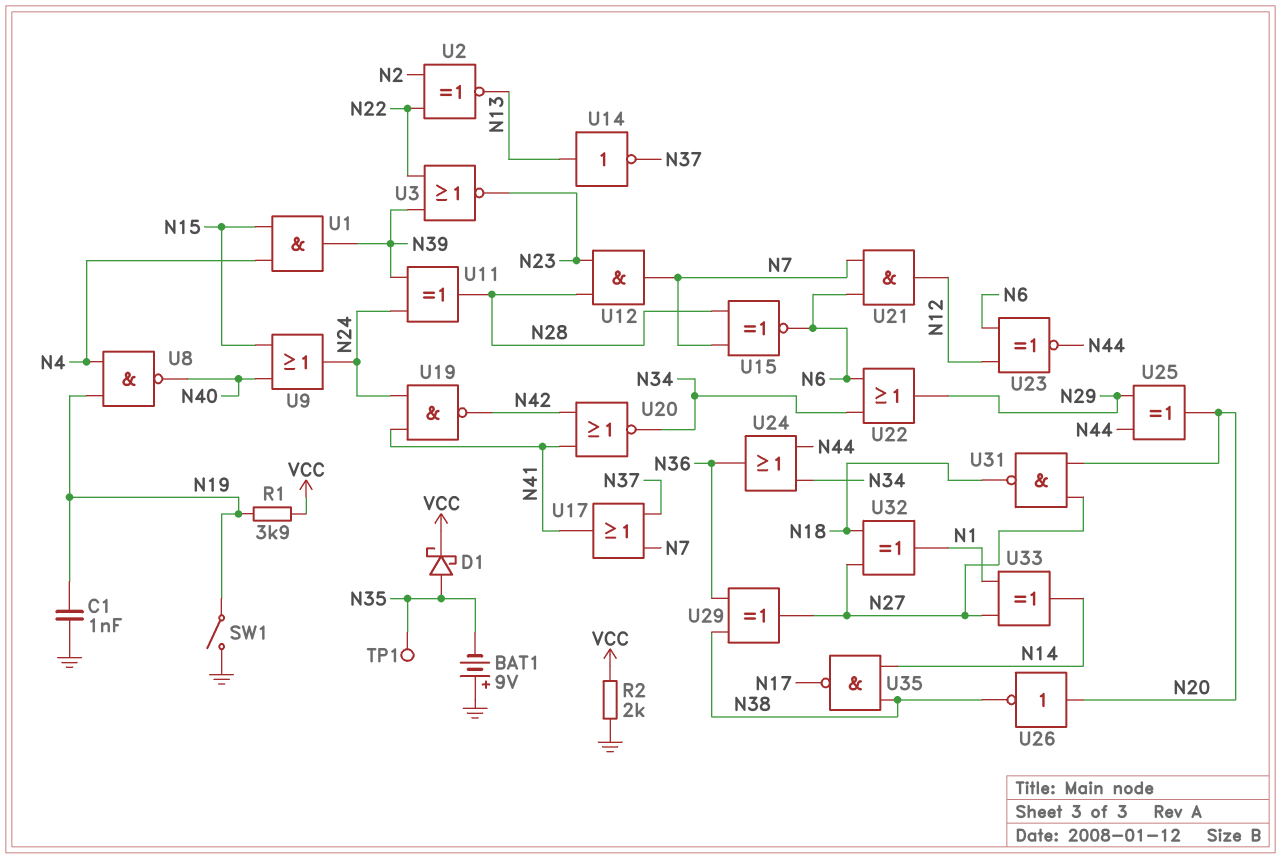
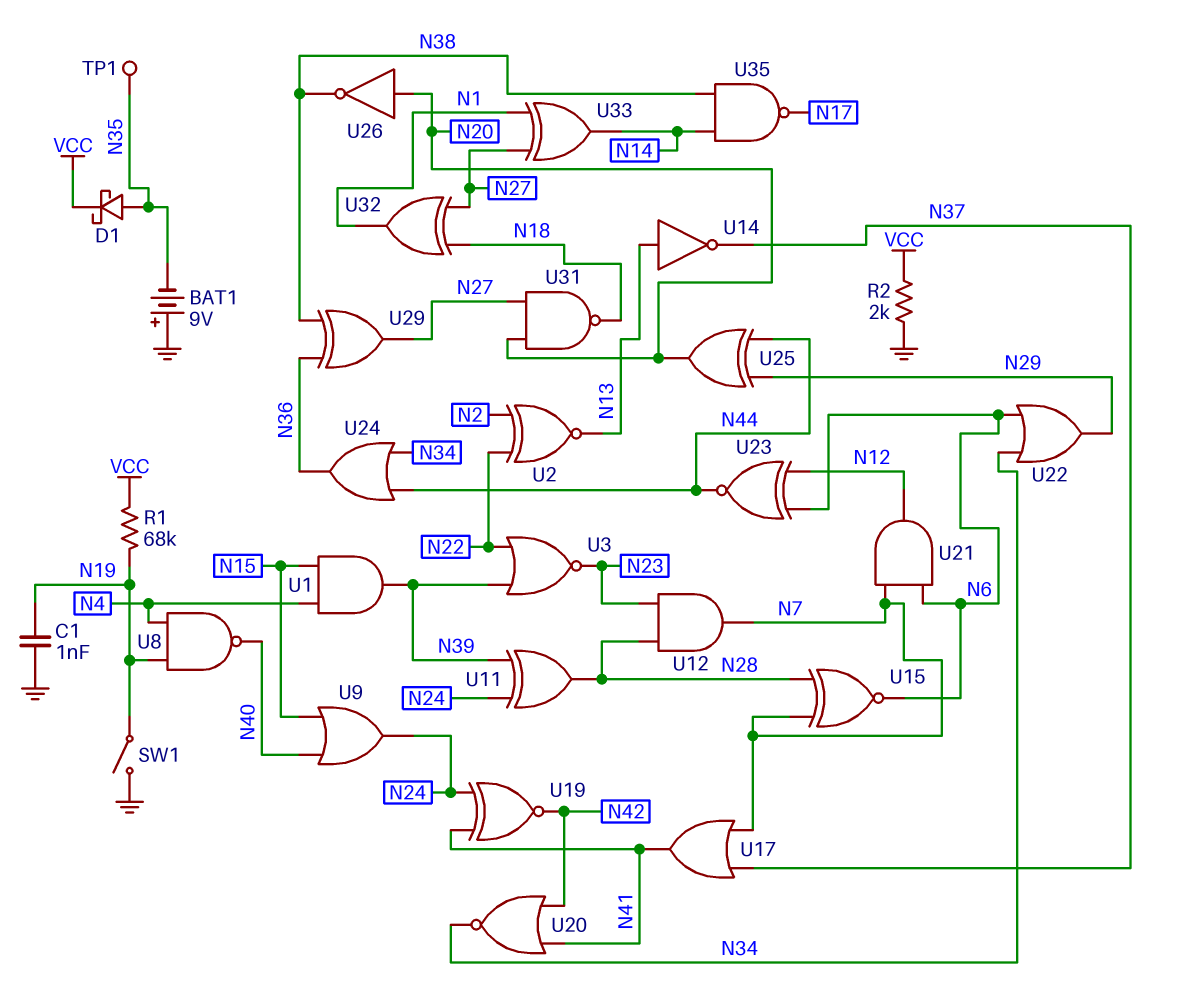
R1: 3.9k (N19, VCC) -> 68k (N19, VCC)
U19: NAND (in N24, in N41, out N42) -> XNOR (in N24, in N41, out N42)

